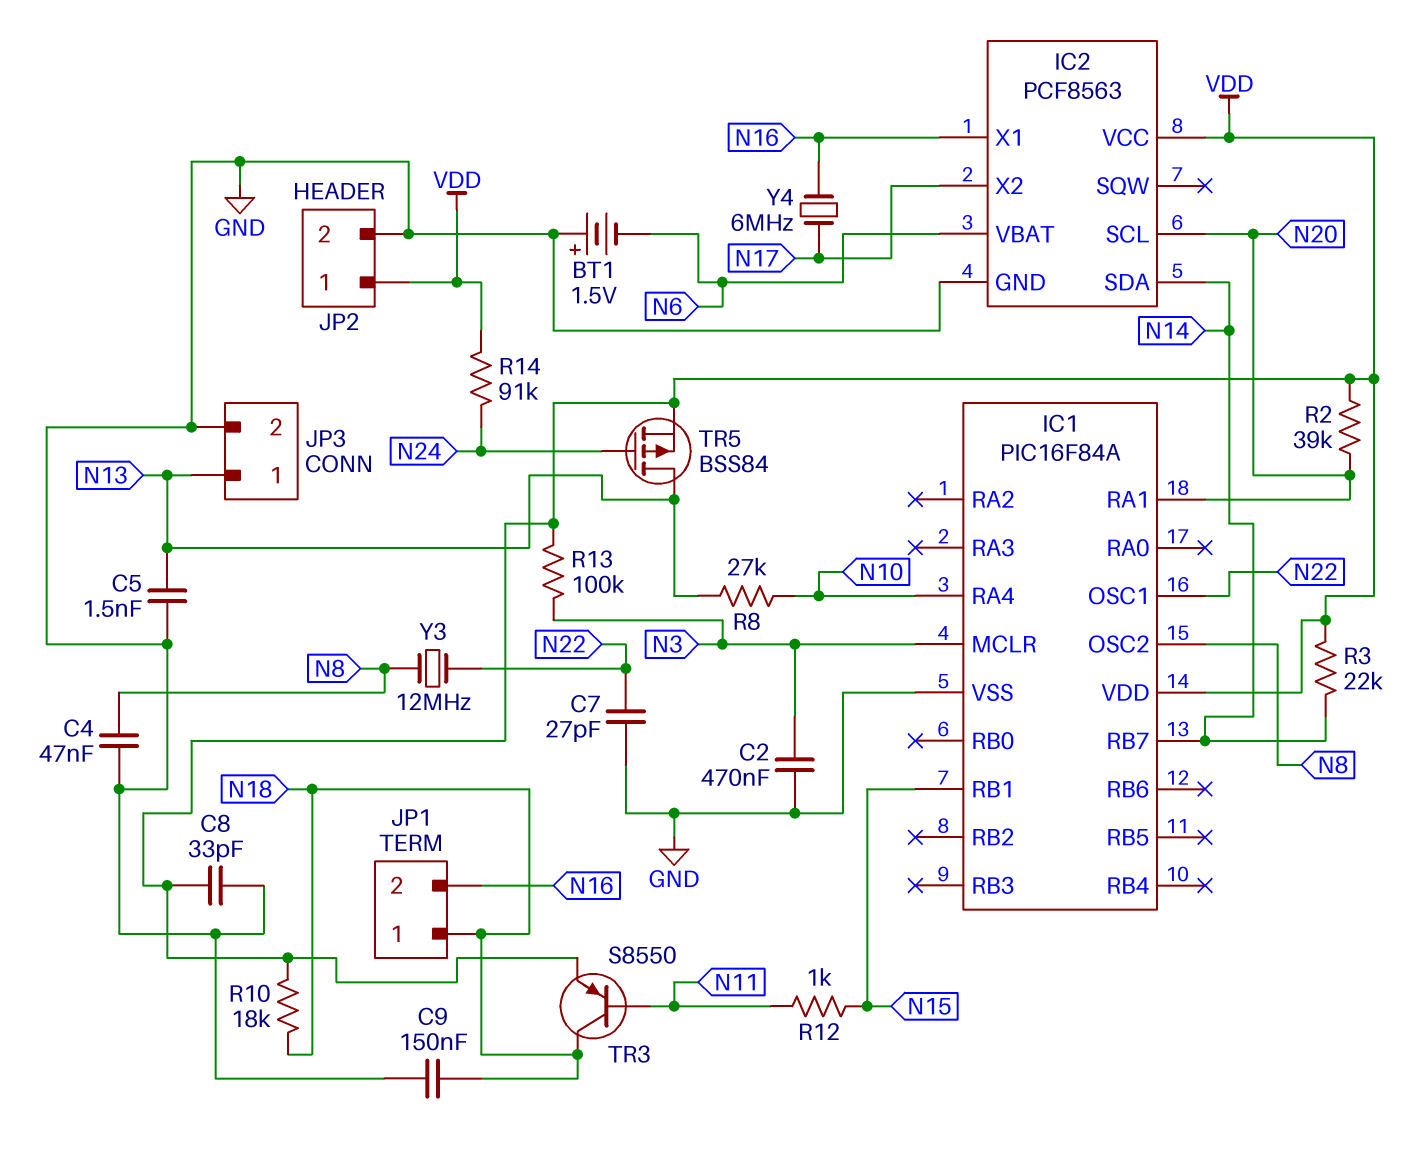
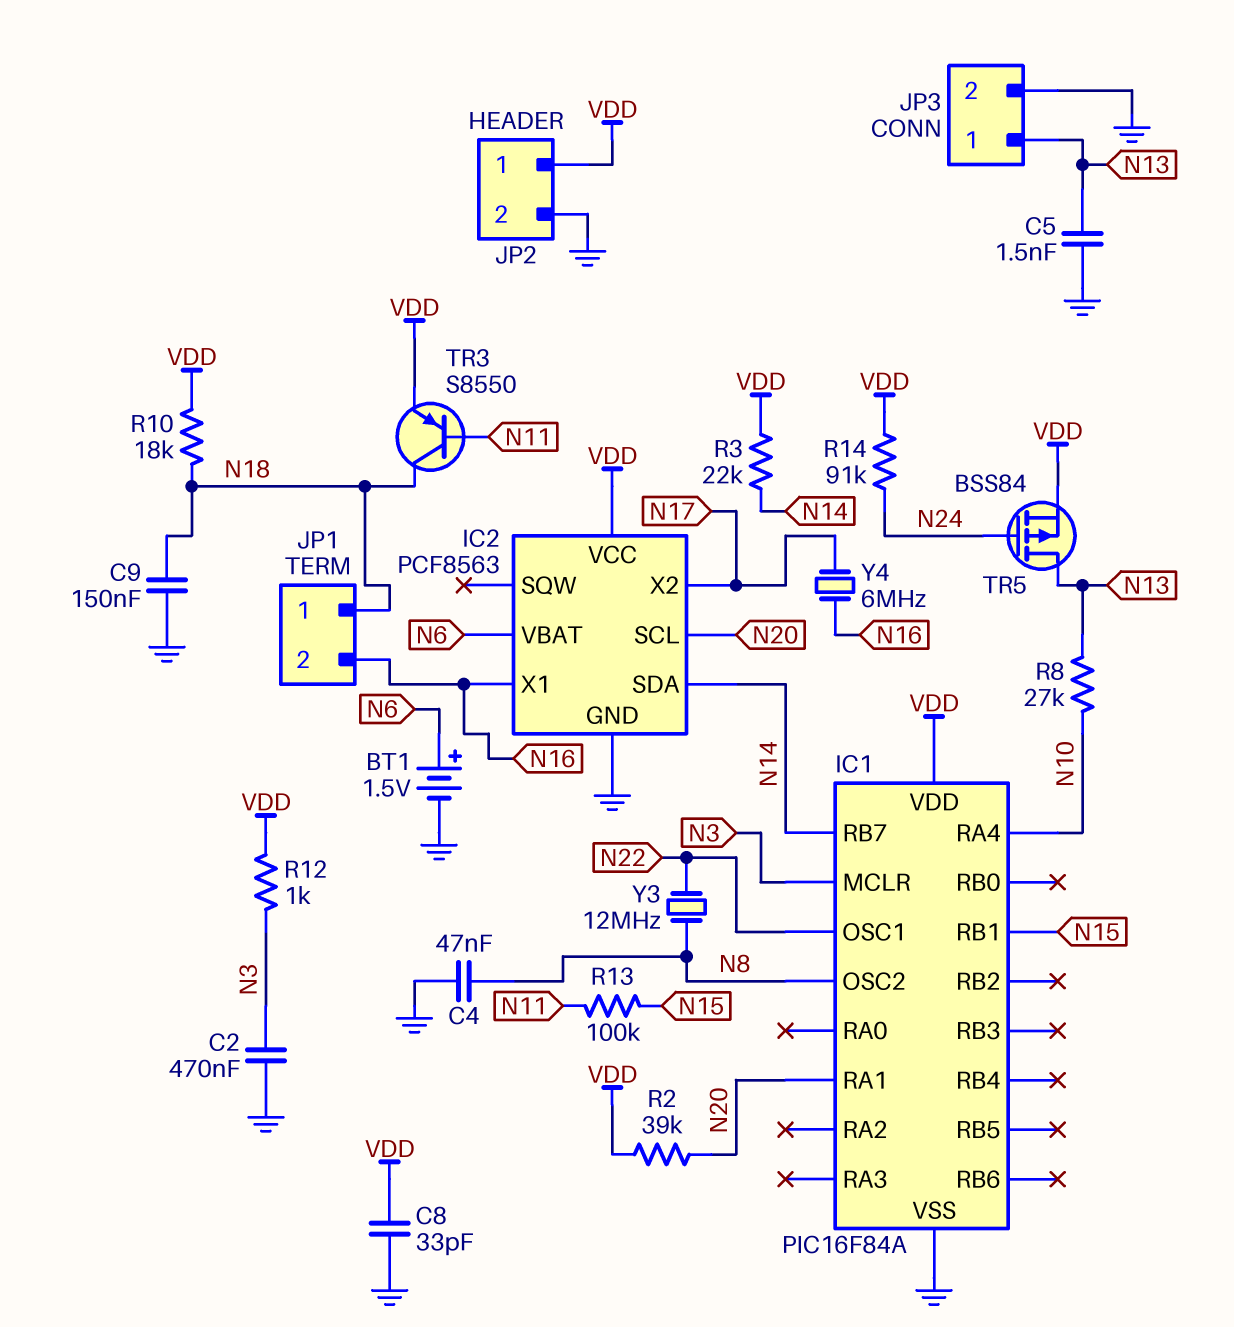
BT1: 1.5V (plus GND, minus N6) -> 1.5V (plus N6, minus GND)
C7: 27pF (GND, N22) -> none
R12: 1k (N11, N15) -> 1k (N3, VDD)
R13: 100k (N3, VDD) -> 100k (N11, N15)

